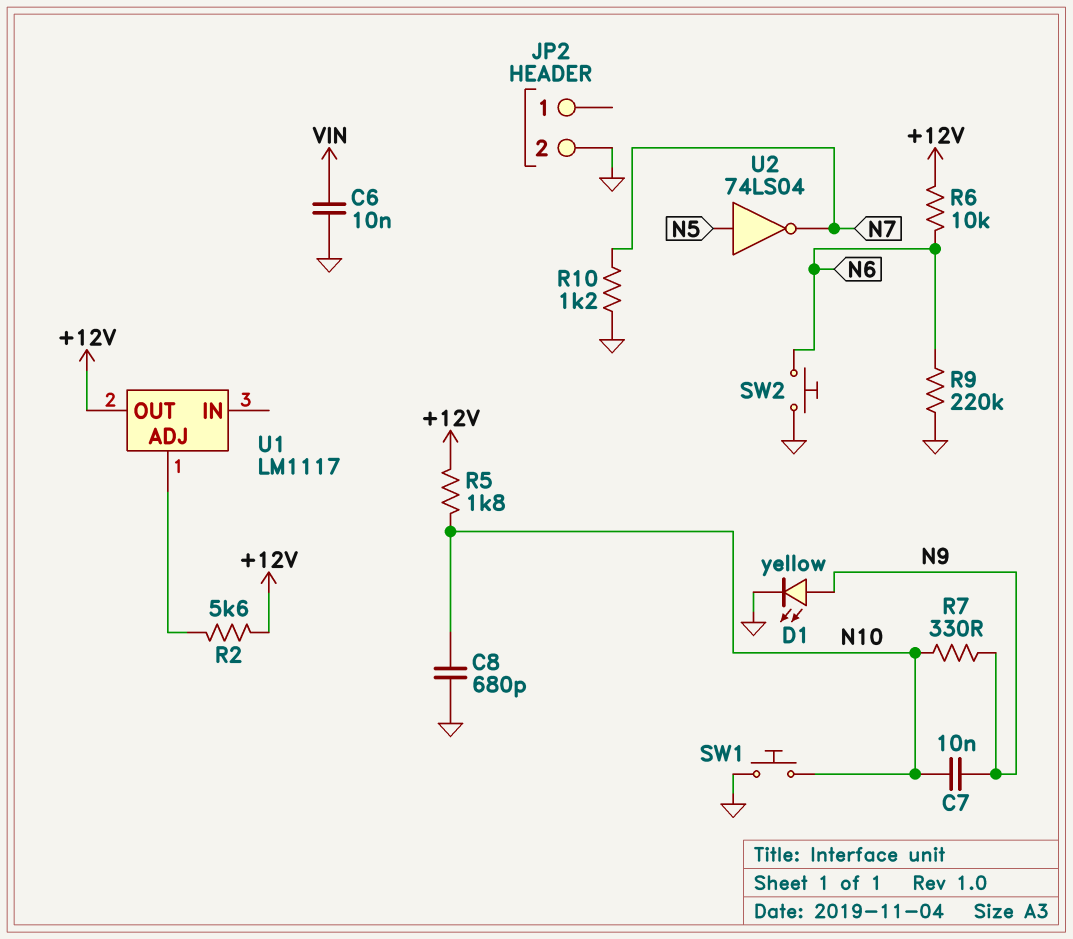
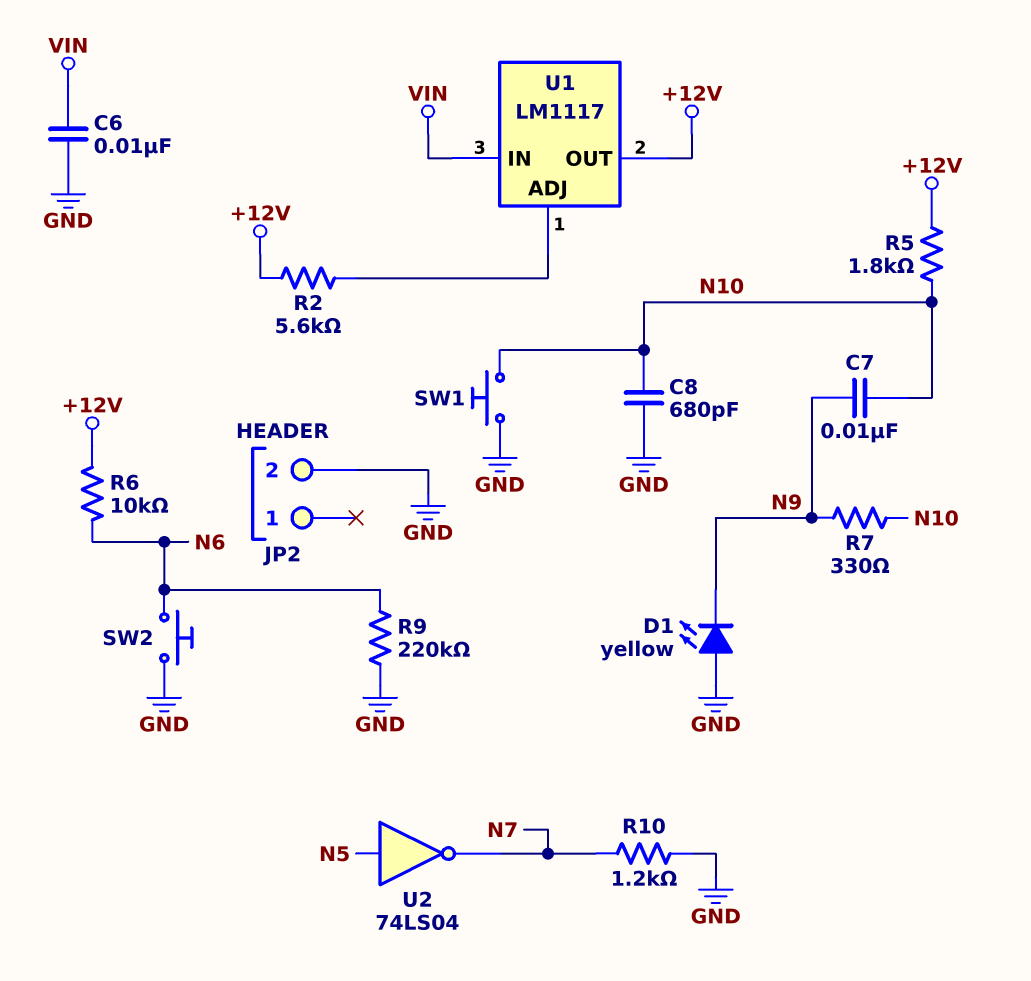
D1: LED yellow (A N9, K GND) -> LED yellow (A GND, K N9)
U1 pin IN: none -> VIN

